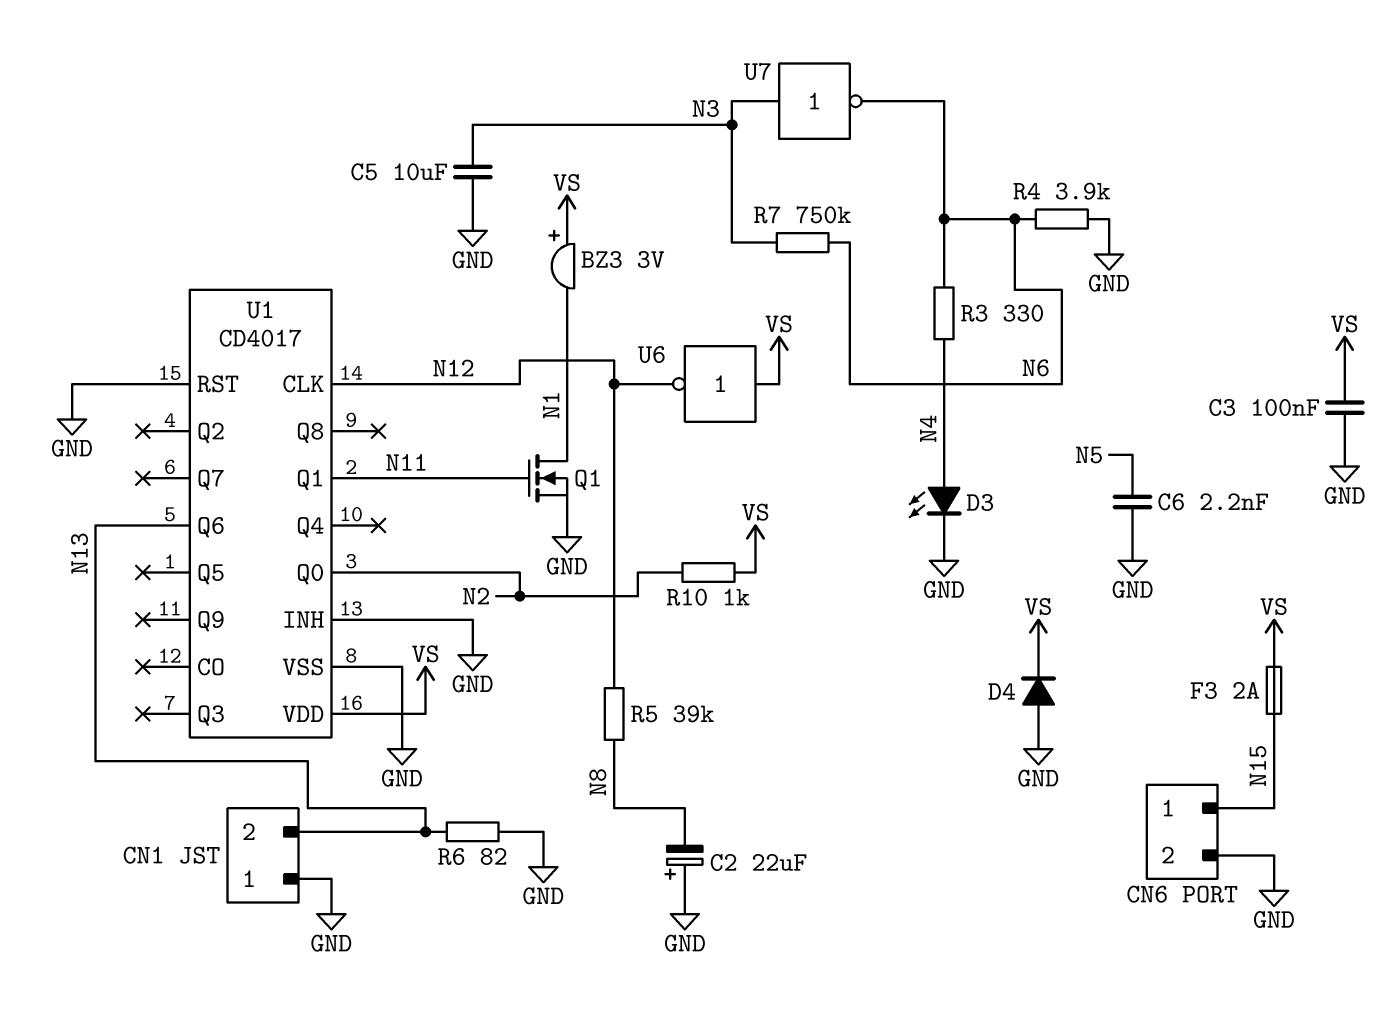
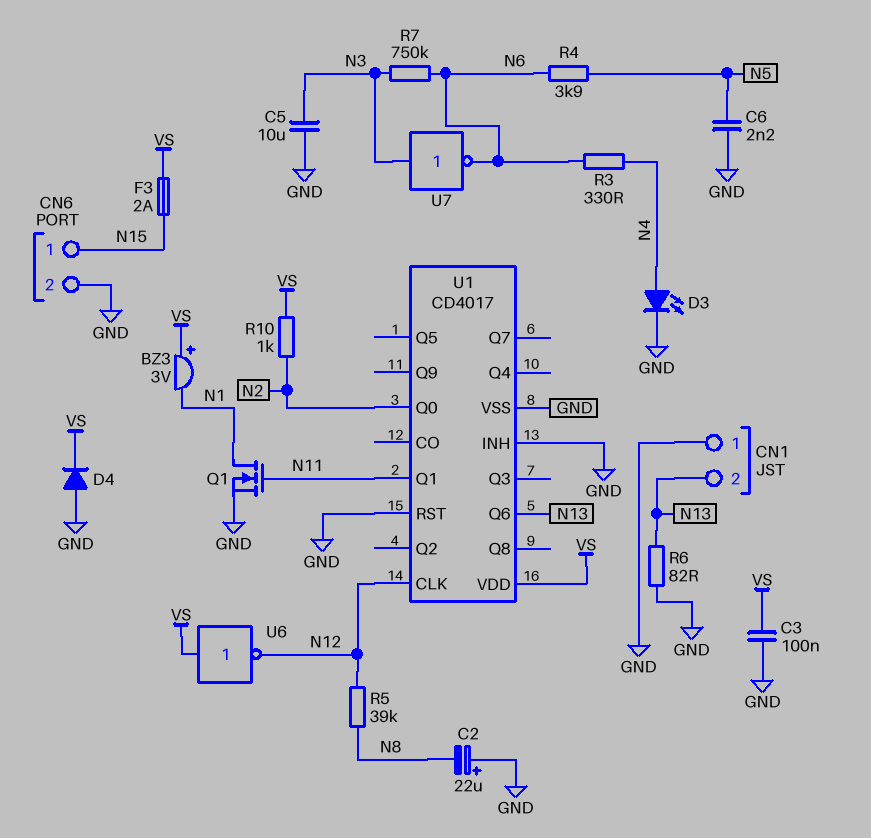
R4: 3.9k (GND, N6) -> 3.9k (N5, N6)

